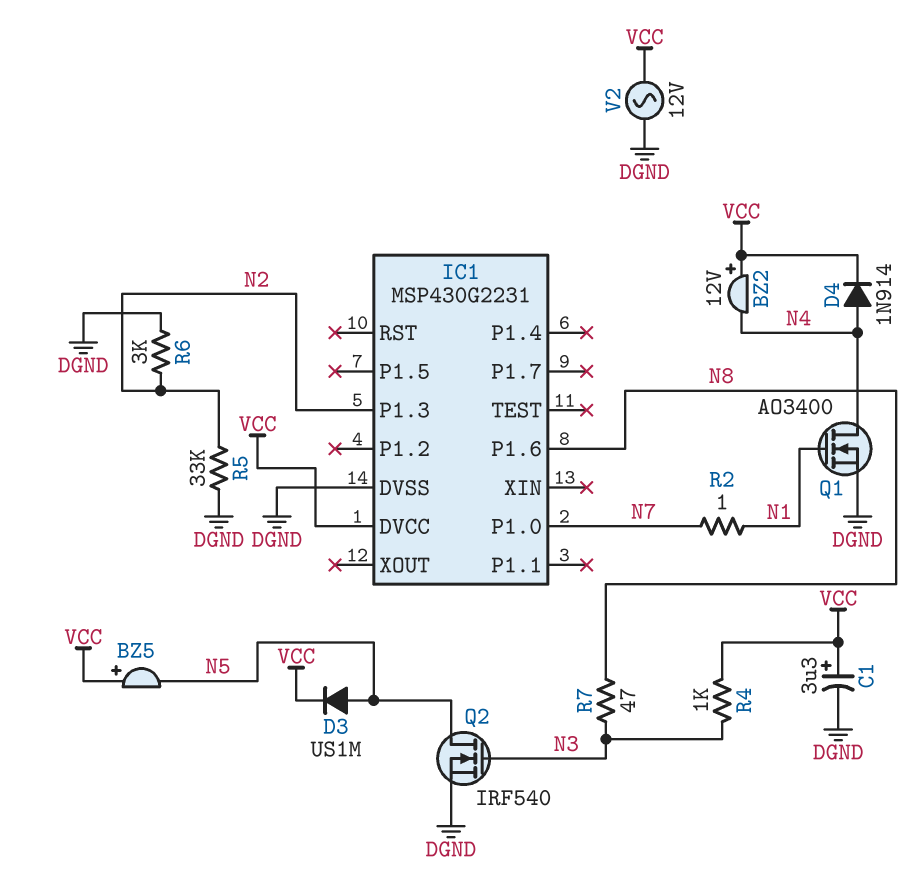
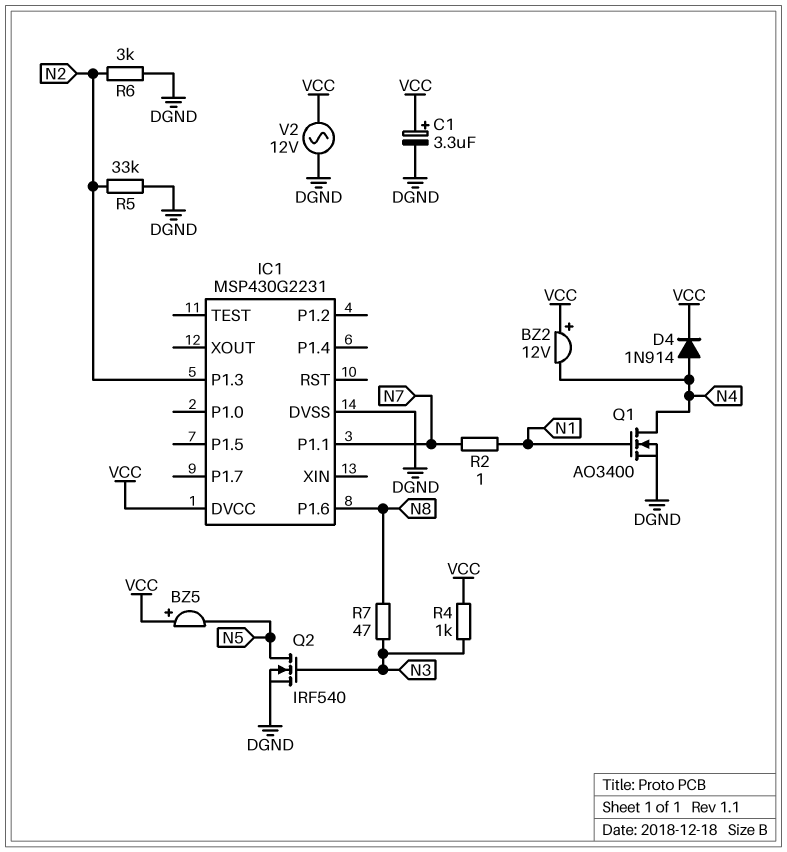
D3: diode US1M (A N5, K VCC) -> none
IC1 pin P1.0: N7 -> none
IC1 pin P1.1: none -> N7

